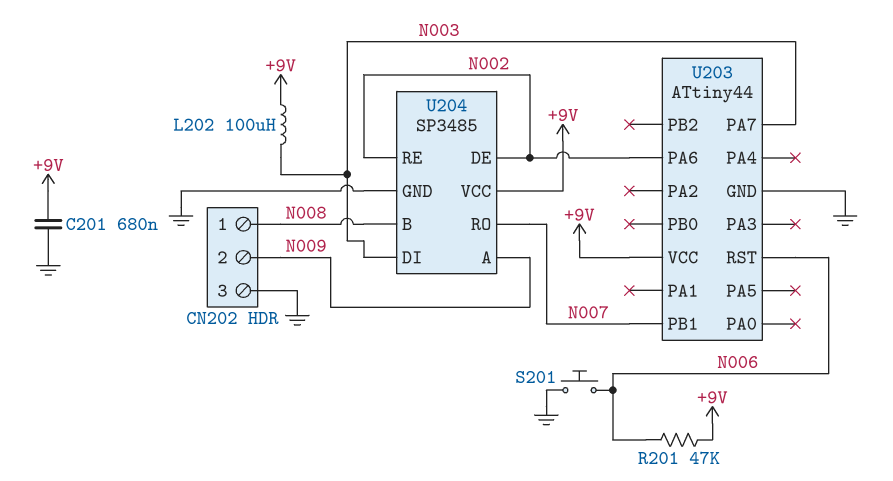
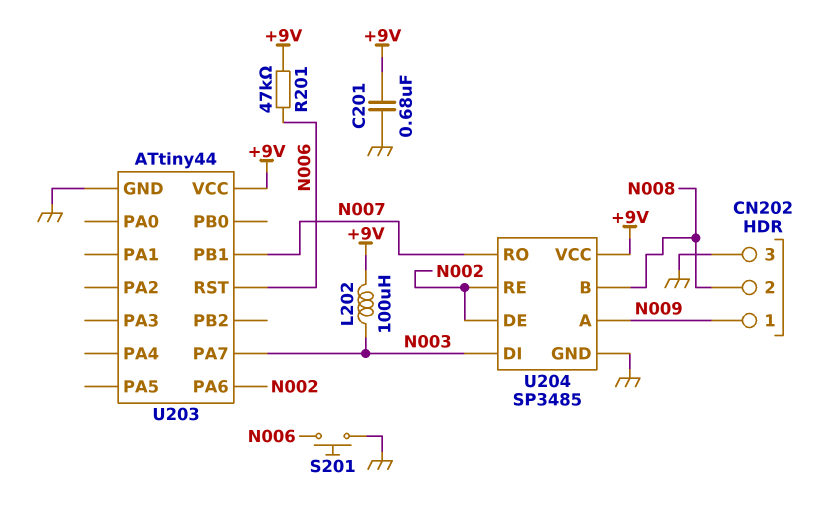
CN202 pin 1: N008 -> N009
CN202 pin 2: N009 -> N008

